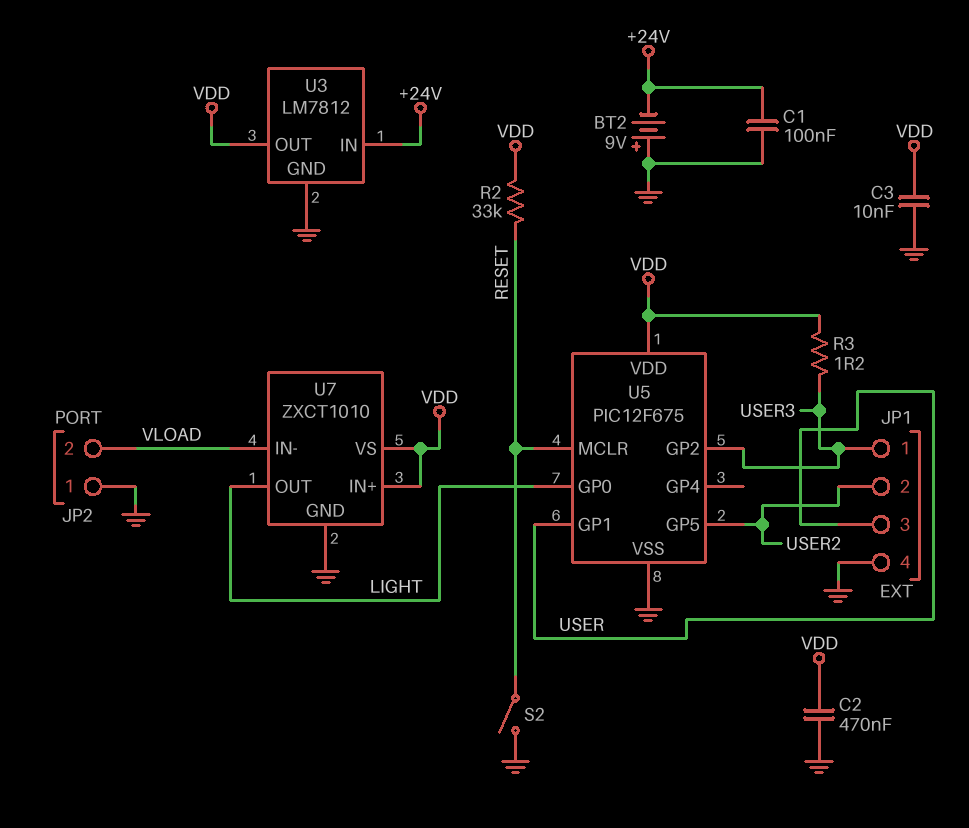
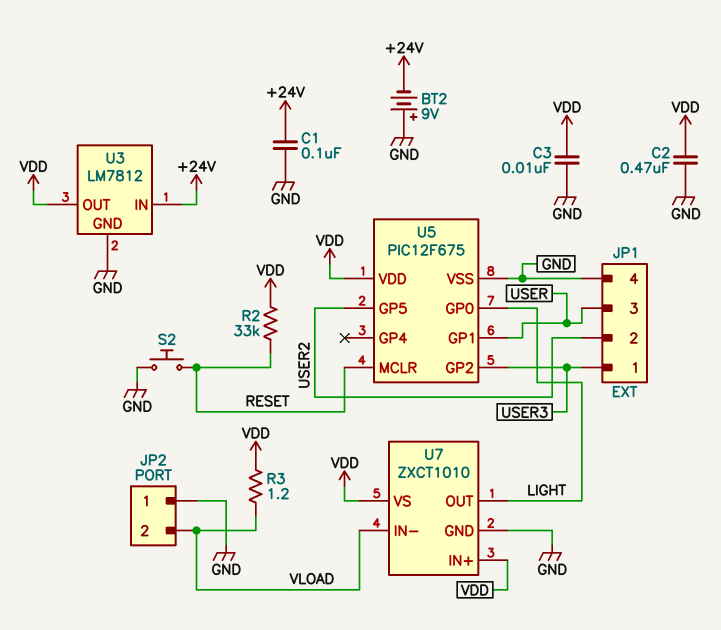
R3: 1.2 (USER3, VDD) -> 1.2 (VDD, VLOAD)
S2: switch (GND, RESET) -> button (GND, RESET)

